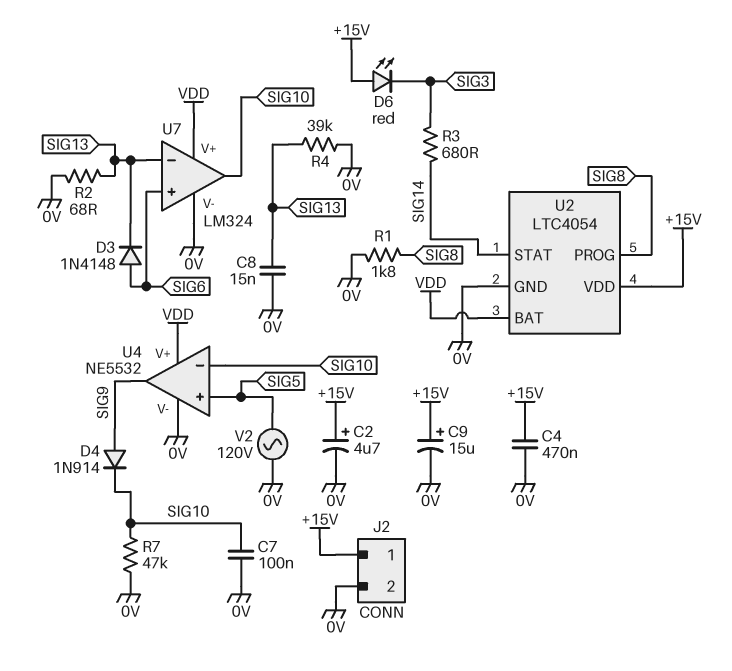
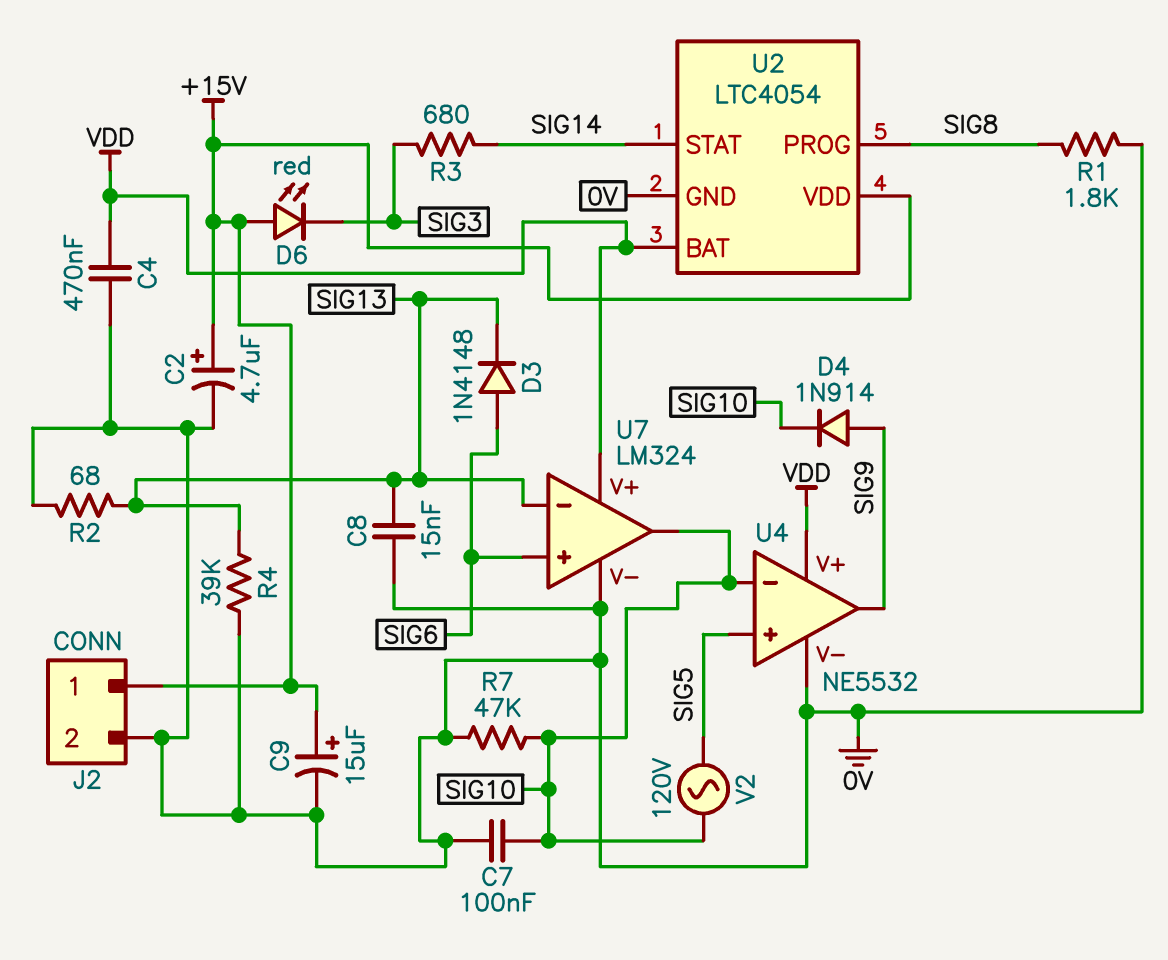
C4: 470nF (+15V, 0V) -> 470nF (0V, VDD)
V2: AC 120V (0V, SIG5) -> AC 120V (SIG5, SIG10)

